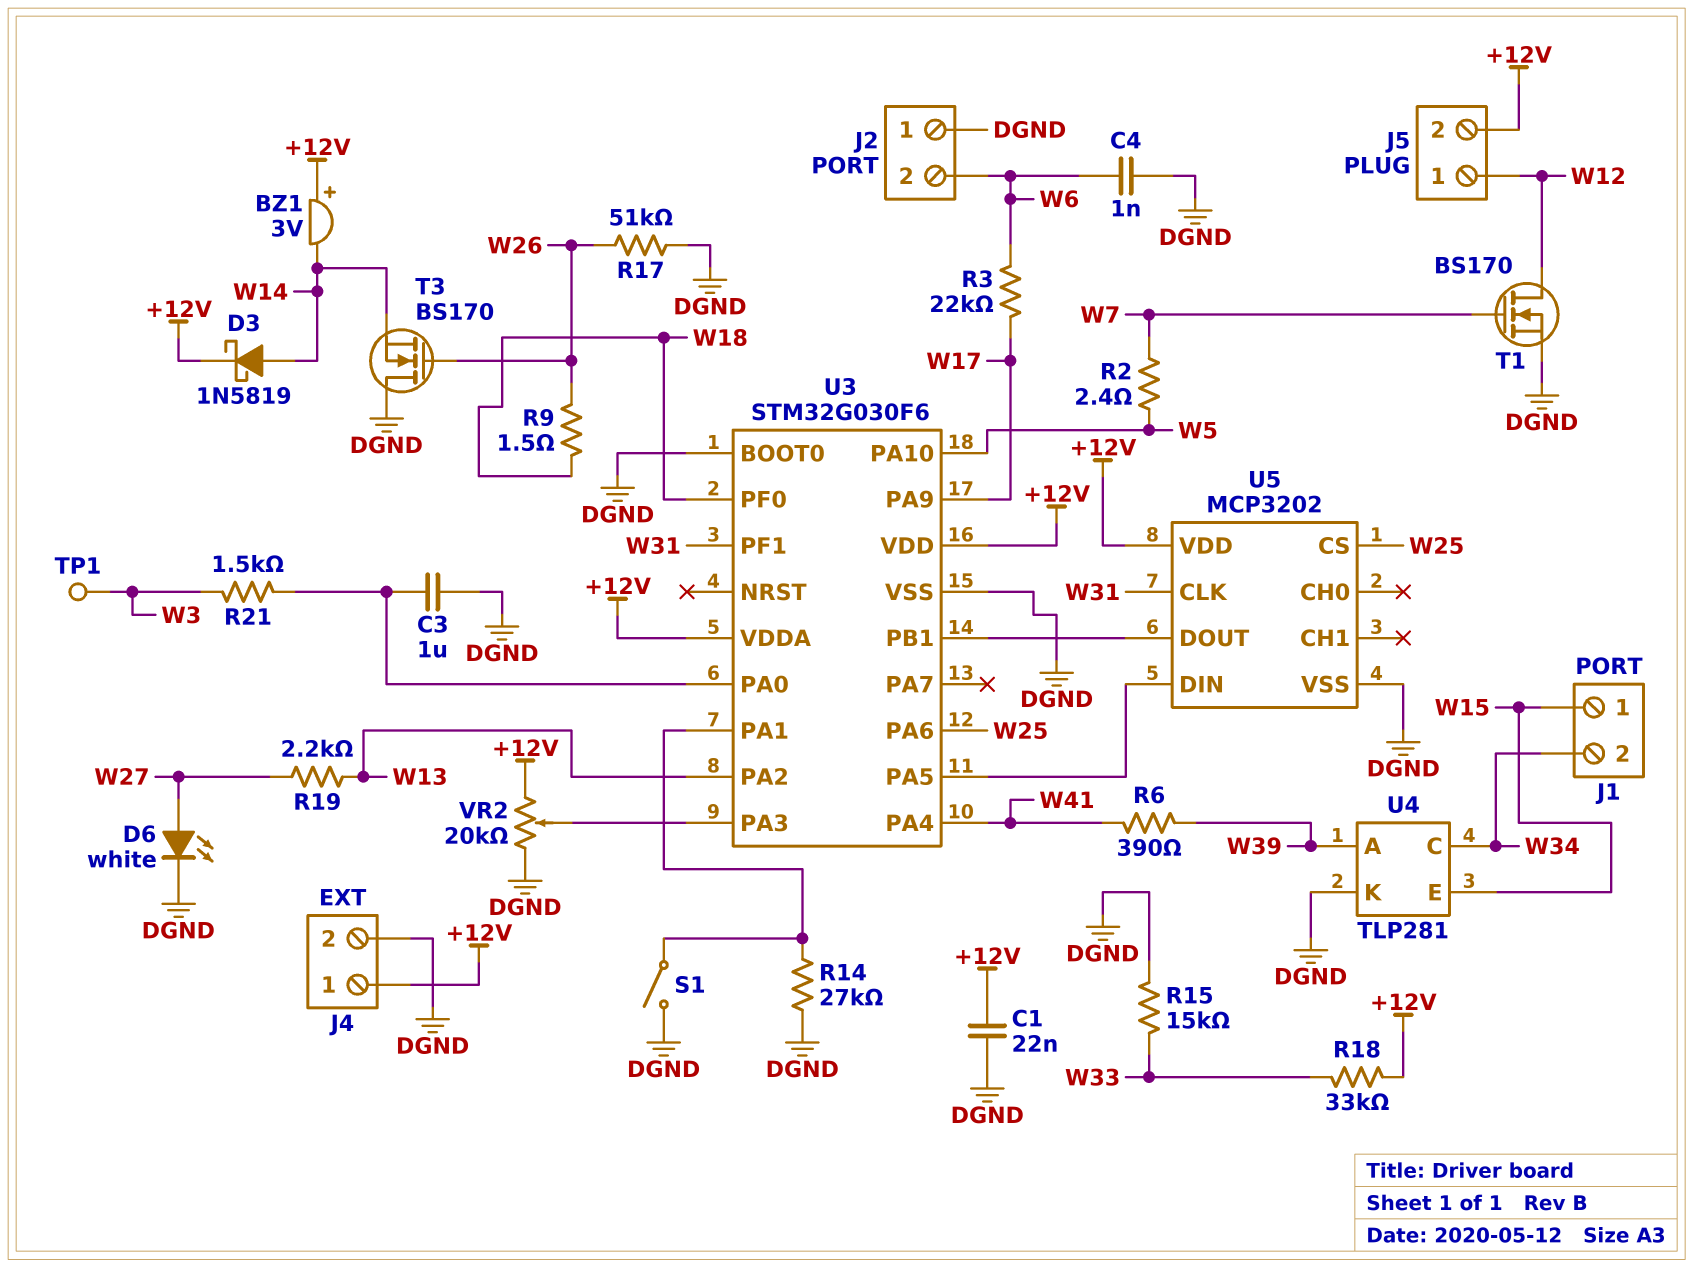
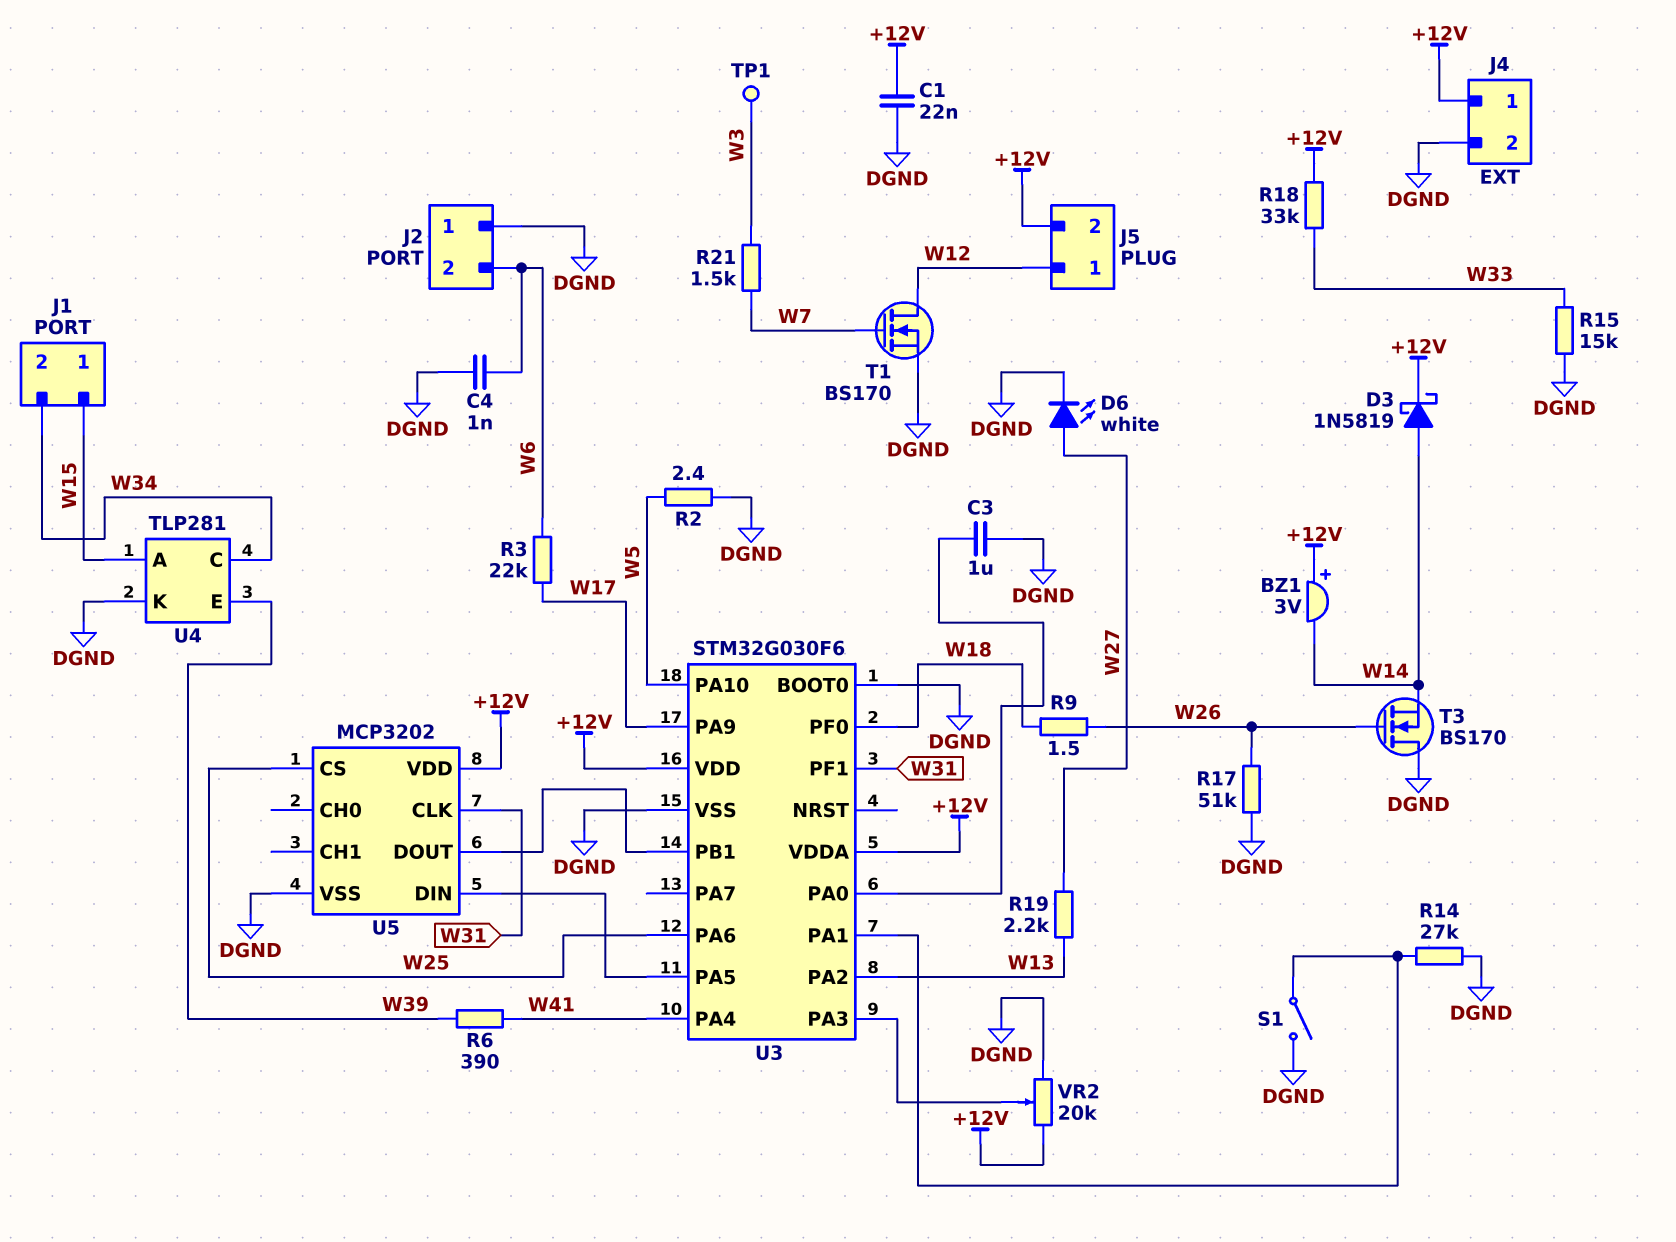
R2: 2.4 (W5, W7) -> 2.4 (DGND, W5)
R21: 1.5k (U3/PA0, W3) -> 1.5k (W3, W7)
U4 pin A: W39 -> W15
U4 pin E: W15 -> W39

